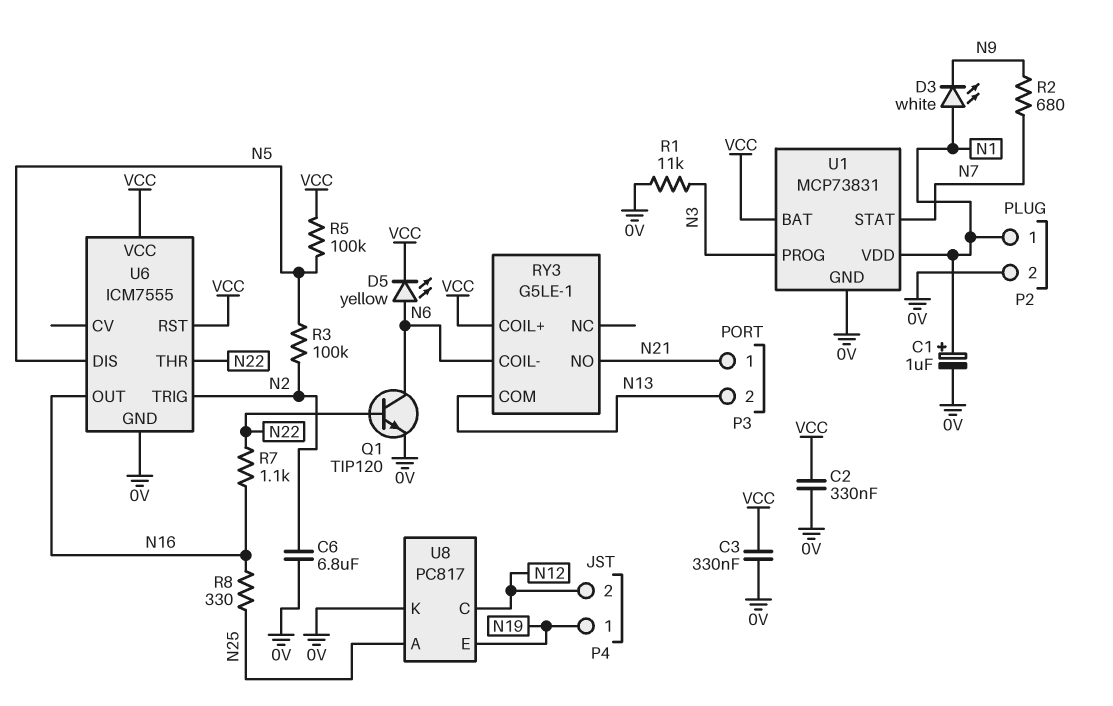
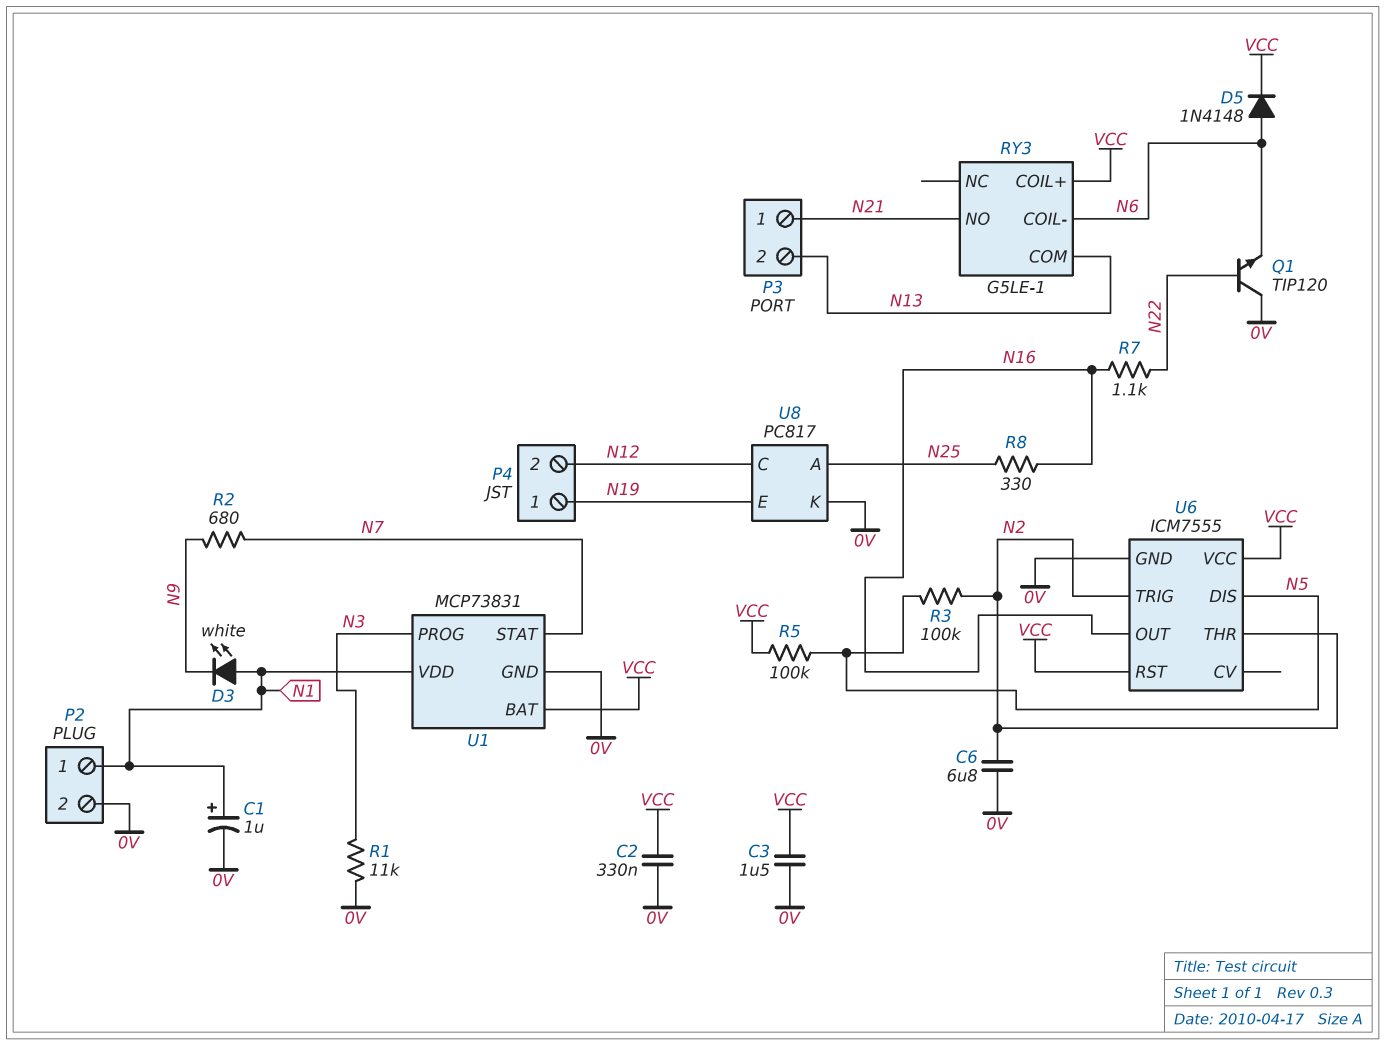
C3: 330nF (0V, VCC) -> 1.5uF (0V, VCC)
D5: LED yellow (A N6, K VCC) -> diode 1N4148 (A N6, K VCC)
Q1: NPN TIP120 (B N22, C N6, E 0V) -> NPN TIP120 (B N22, C 0V, E N6)
U6 pin THR: N22 -> N2

